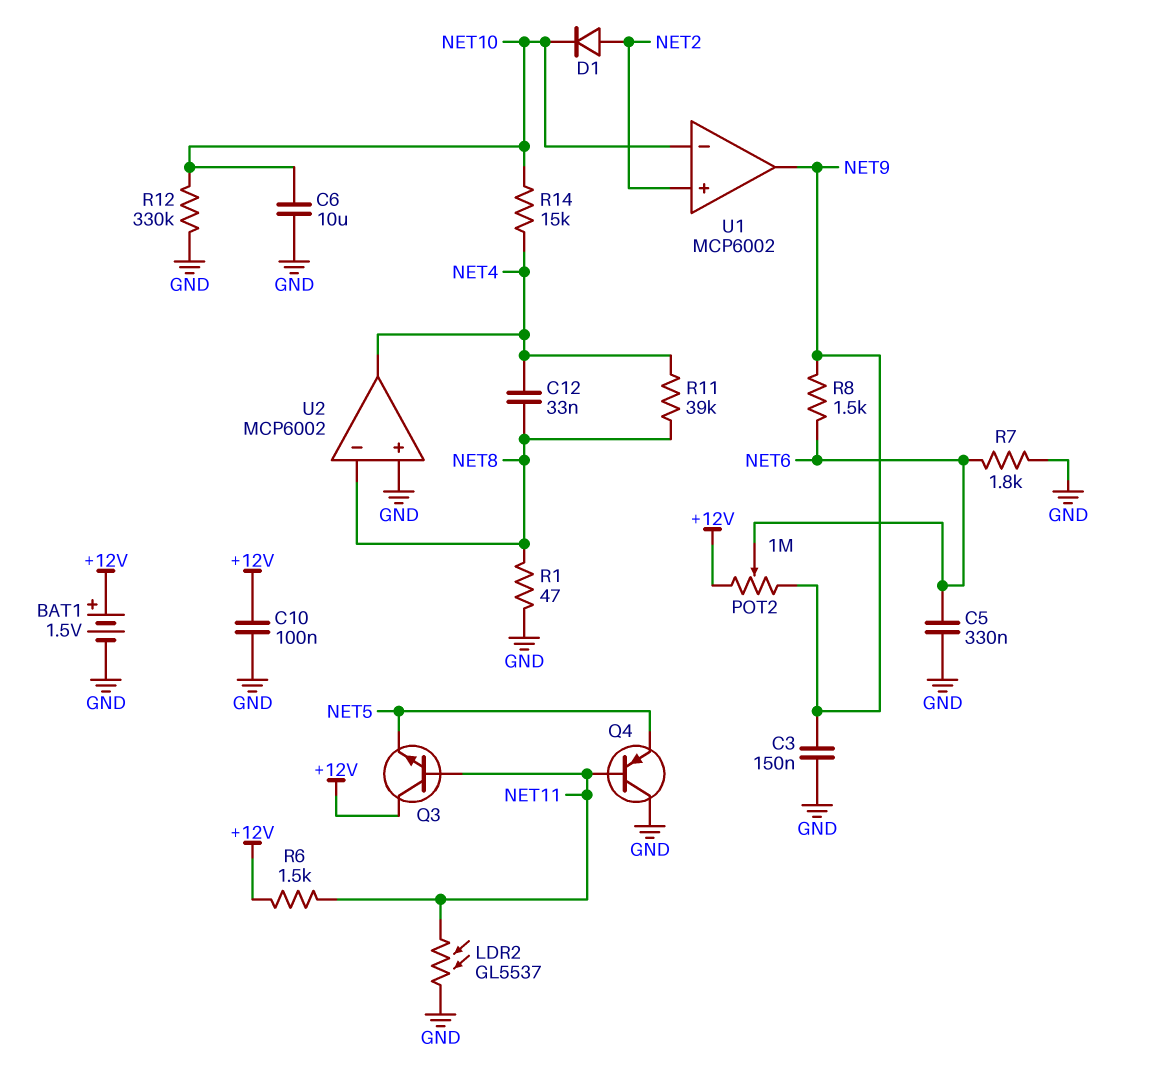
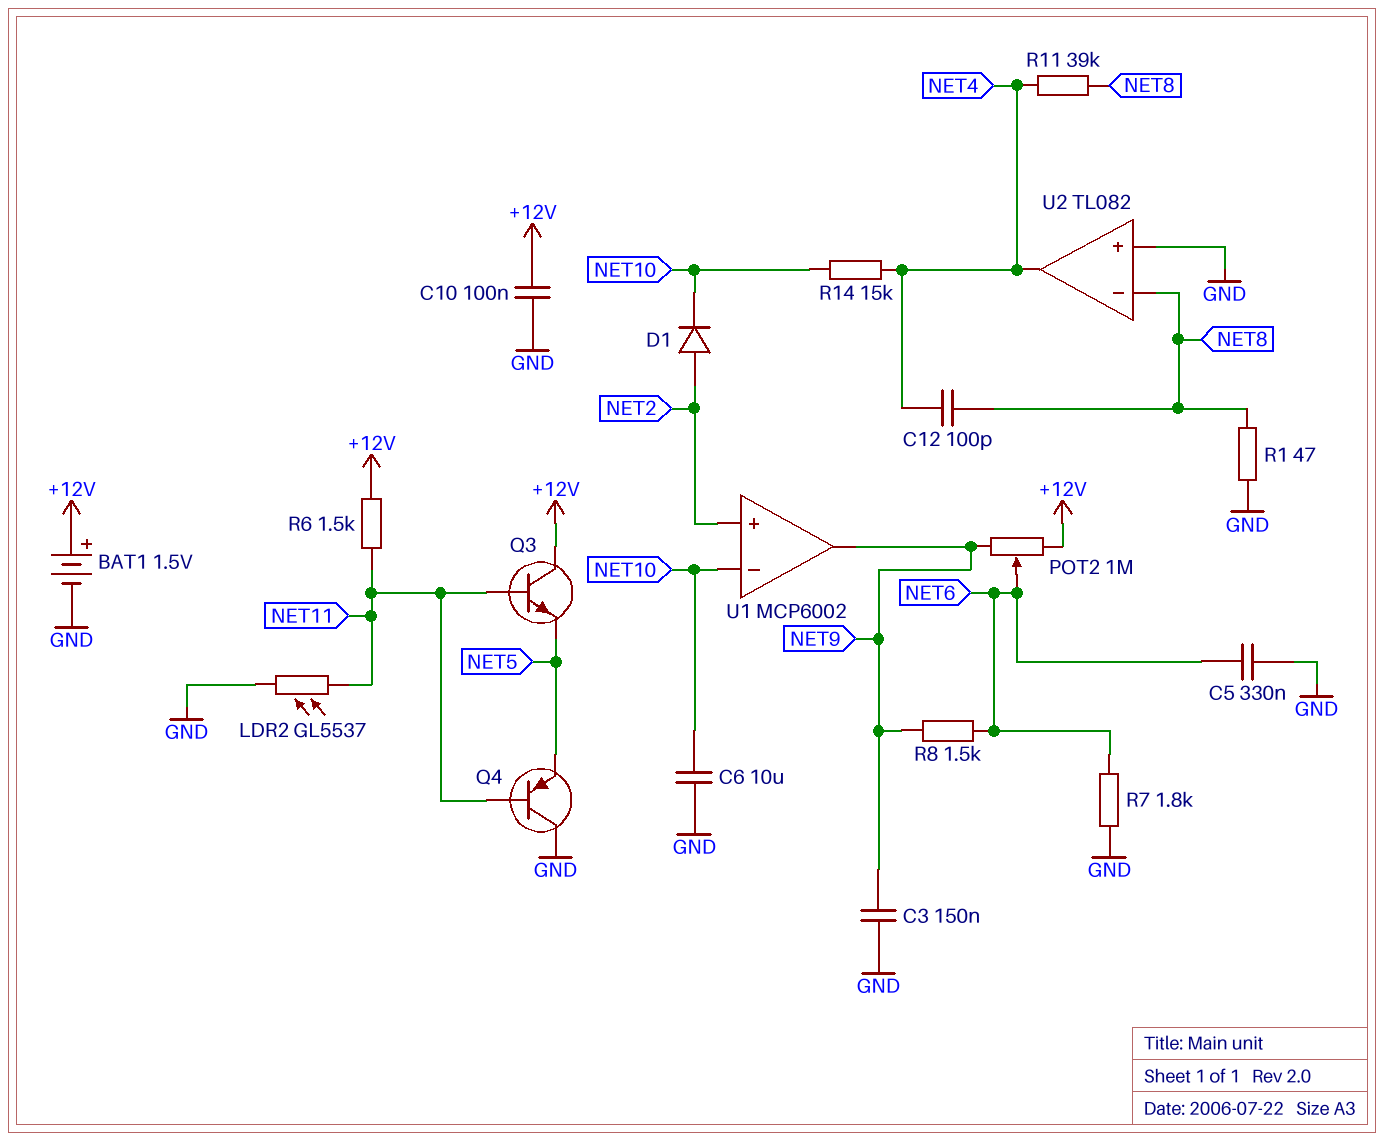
C12: 33nF (NET4, NET8) -> 100pF (NET4, NET8)
R12: 330k (GND, NET10) -> none
U2: MCP6002 -> TL082

